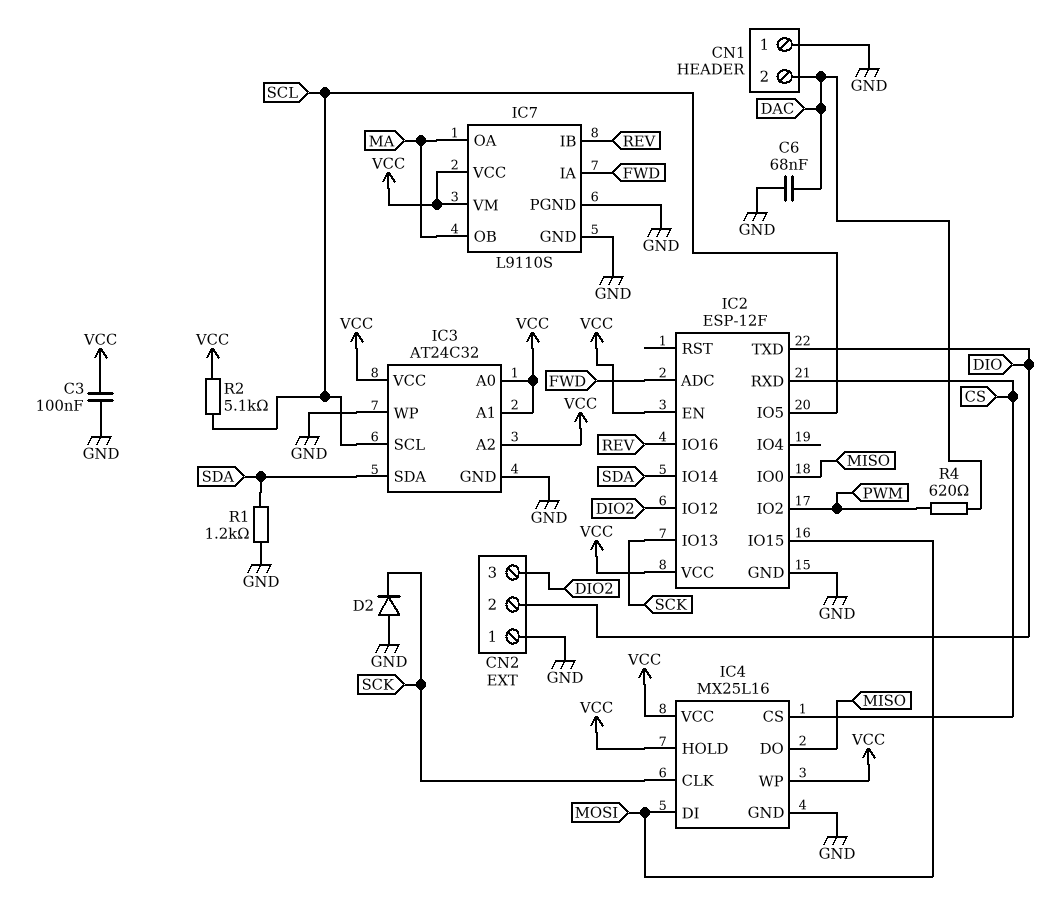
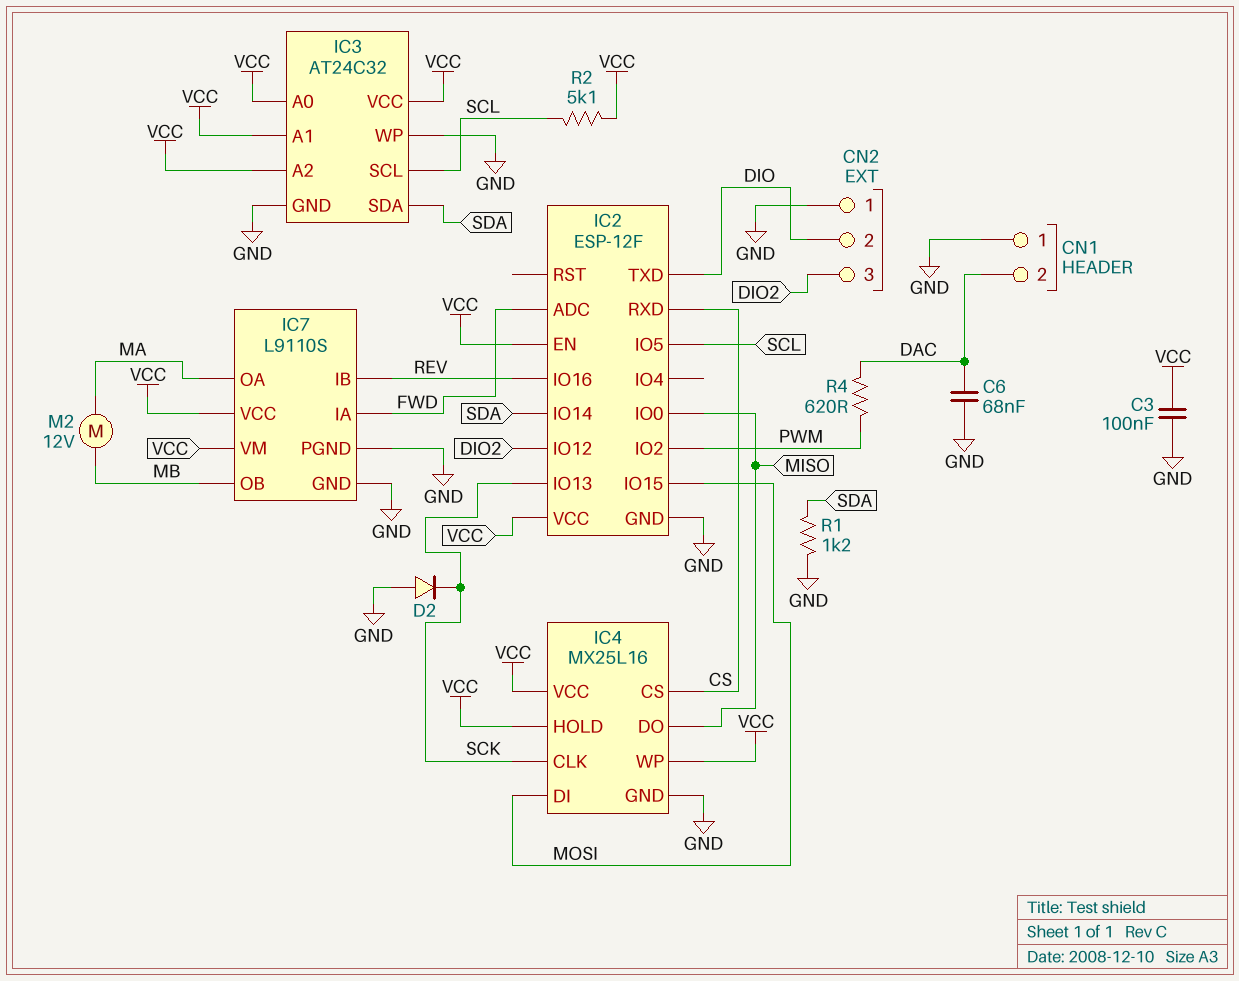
IC7 pin OB: MA -> MB
M2: none -> motor 12V (MA, MB)

